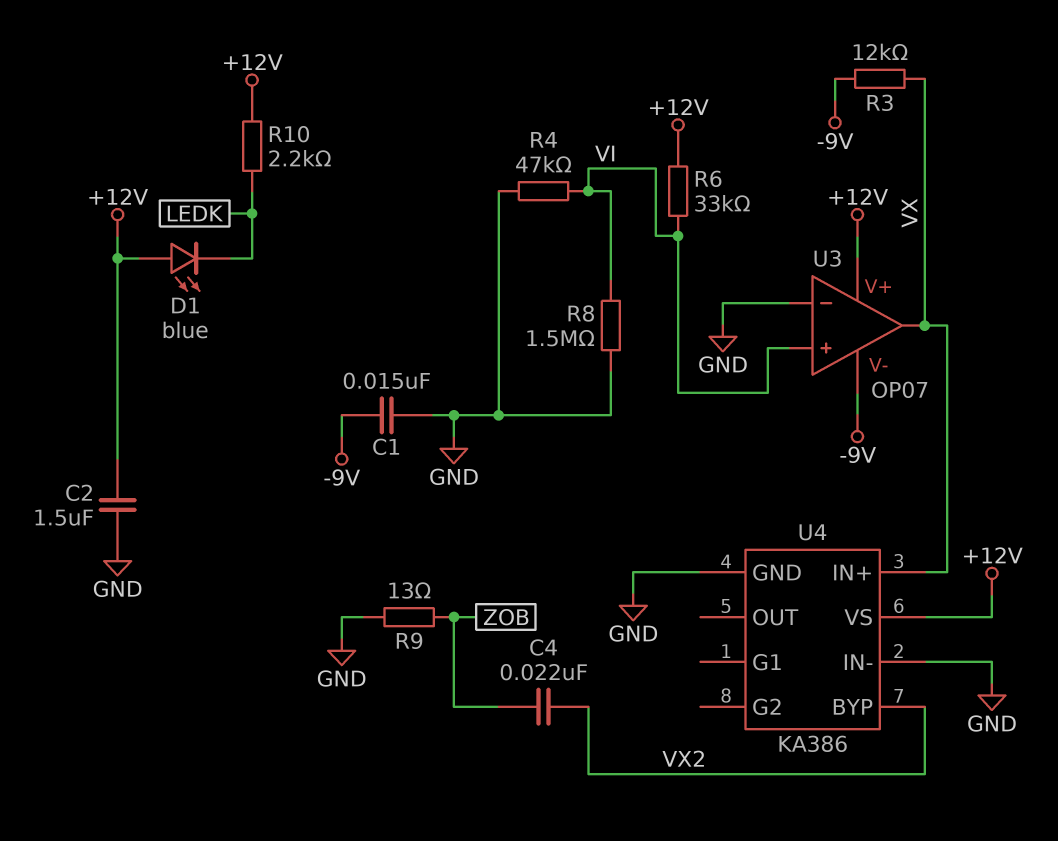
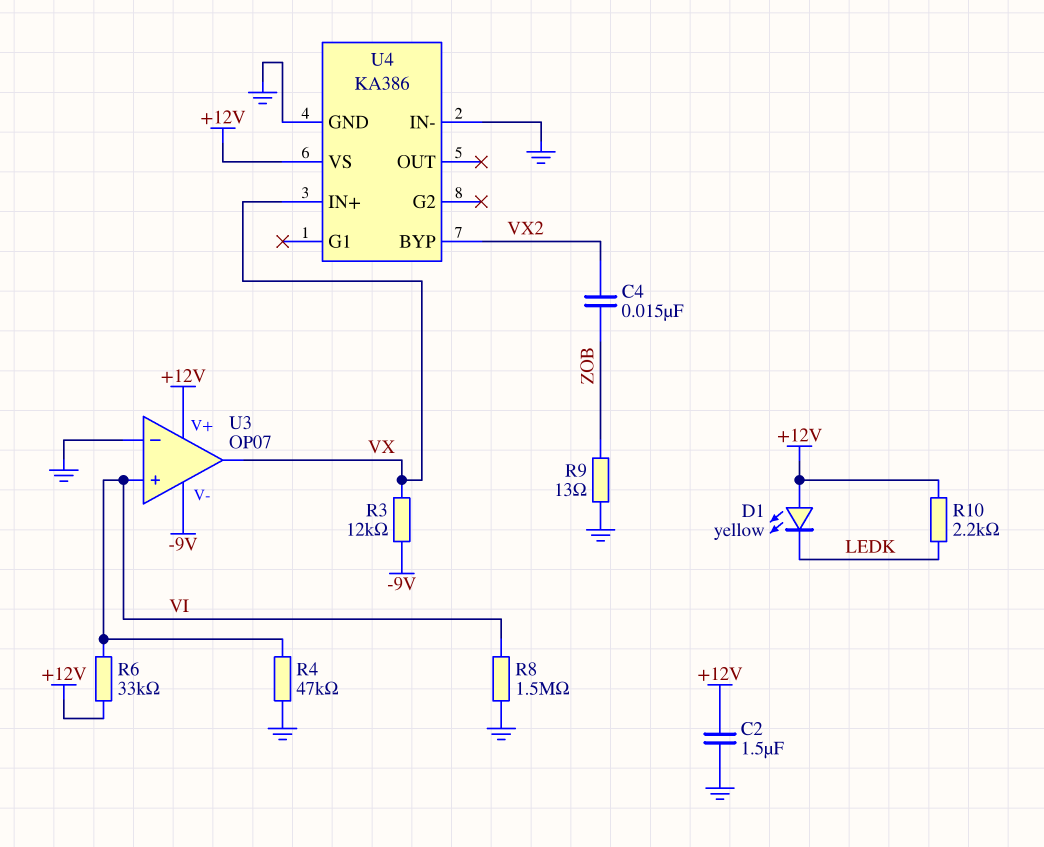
C1: 15nF (-9V, GND) -> none
C4: 22nF (VX2, ZOB) -> 15nF (VX2, ZOB)
D1: LED blue (A +12V, K LEDK) -> LED yellow (A +12V, K LEDK)

